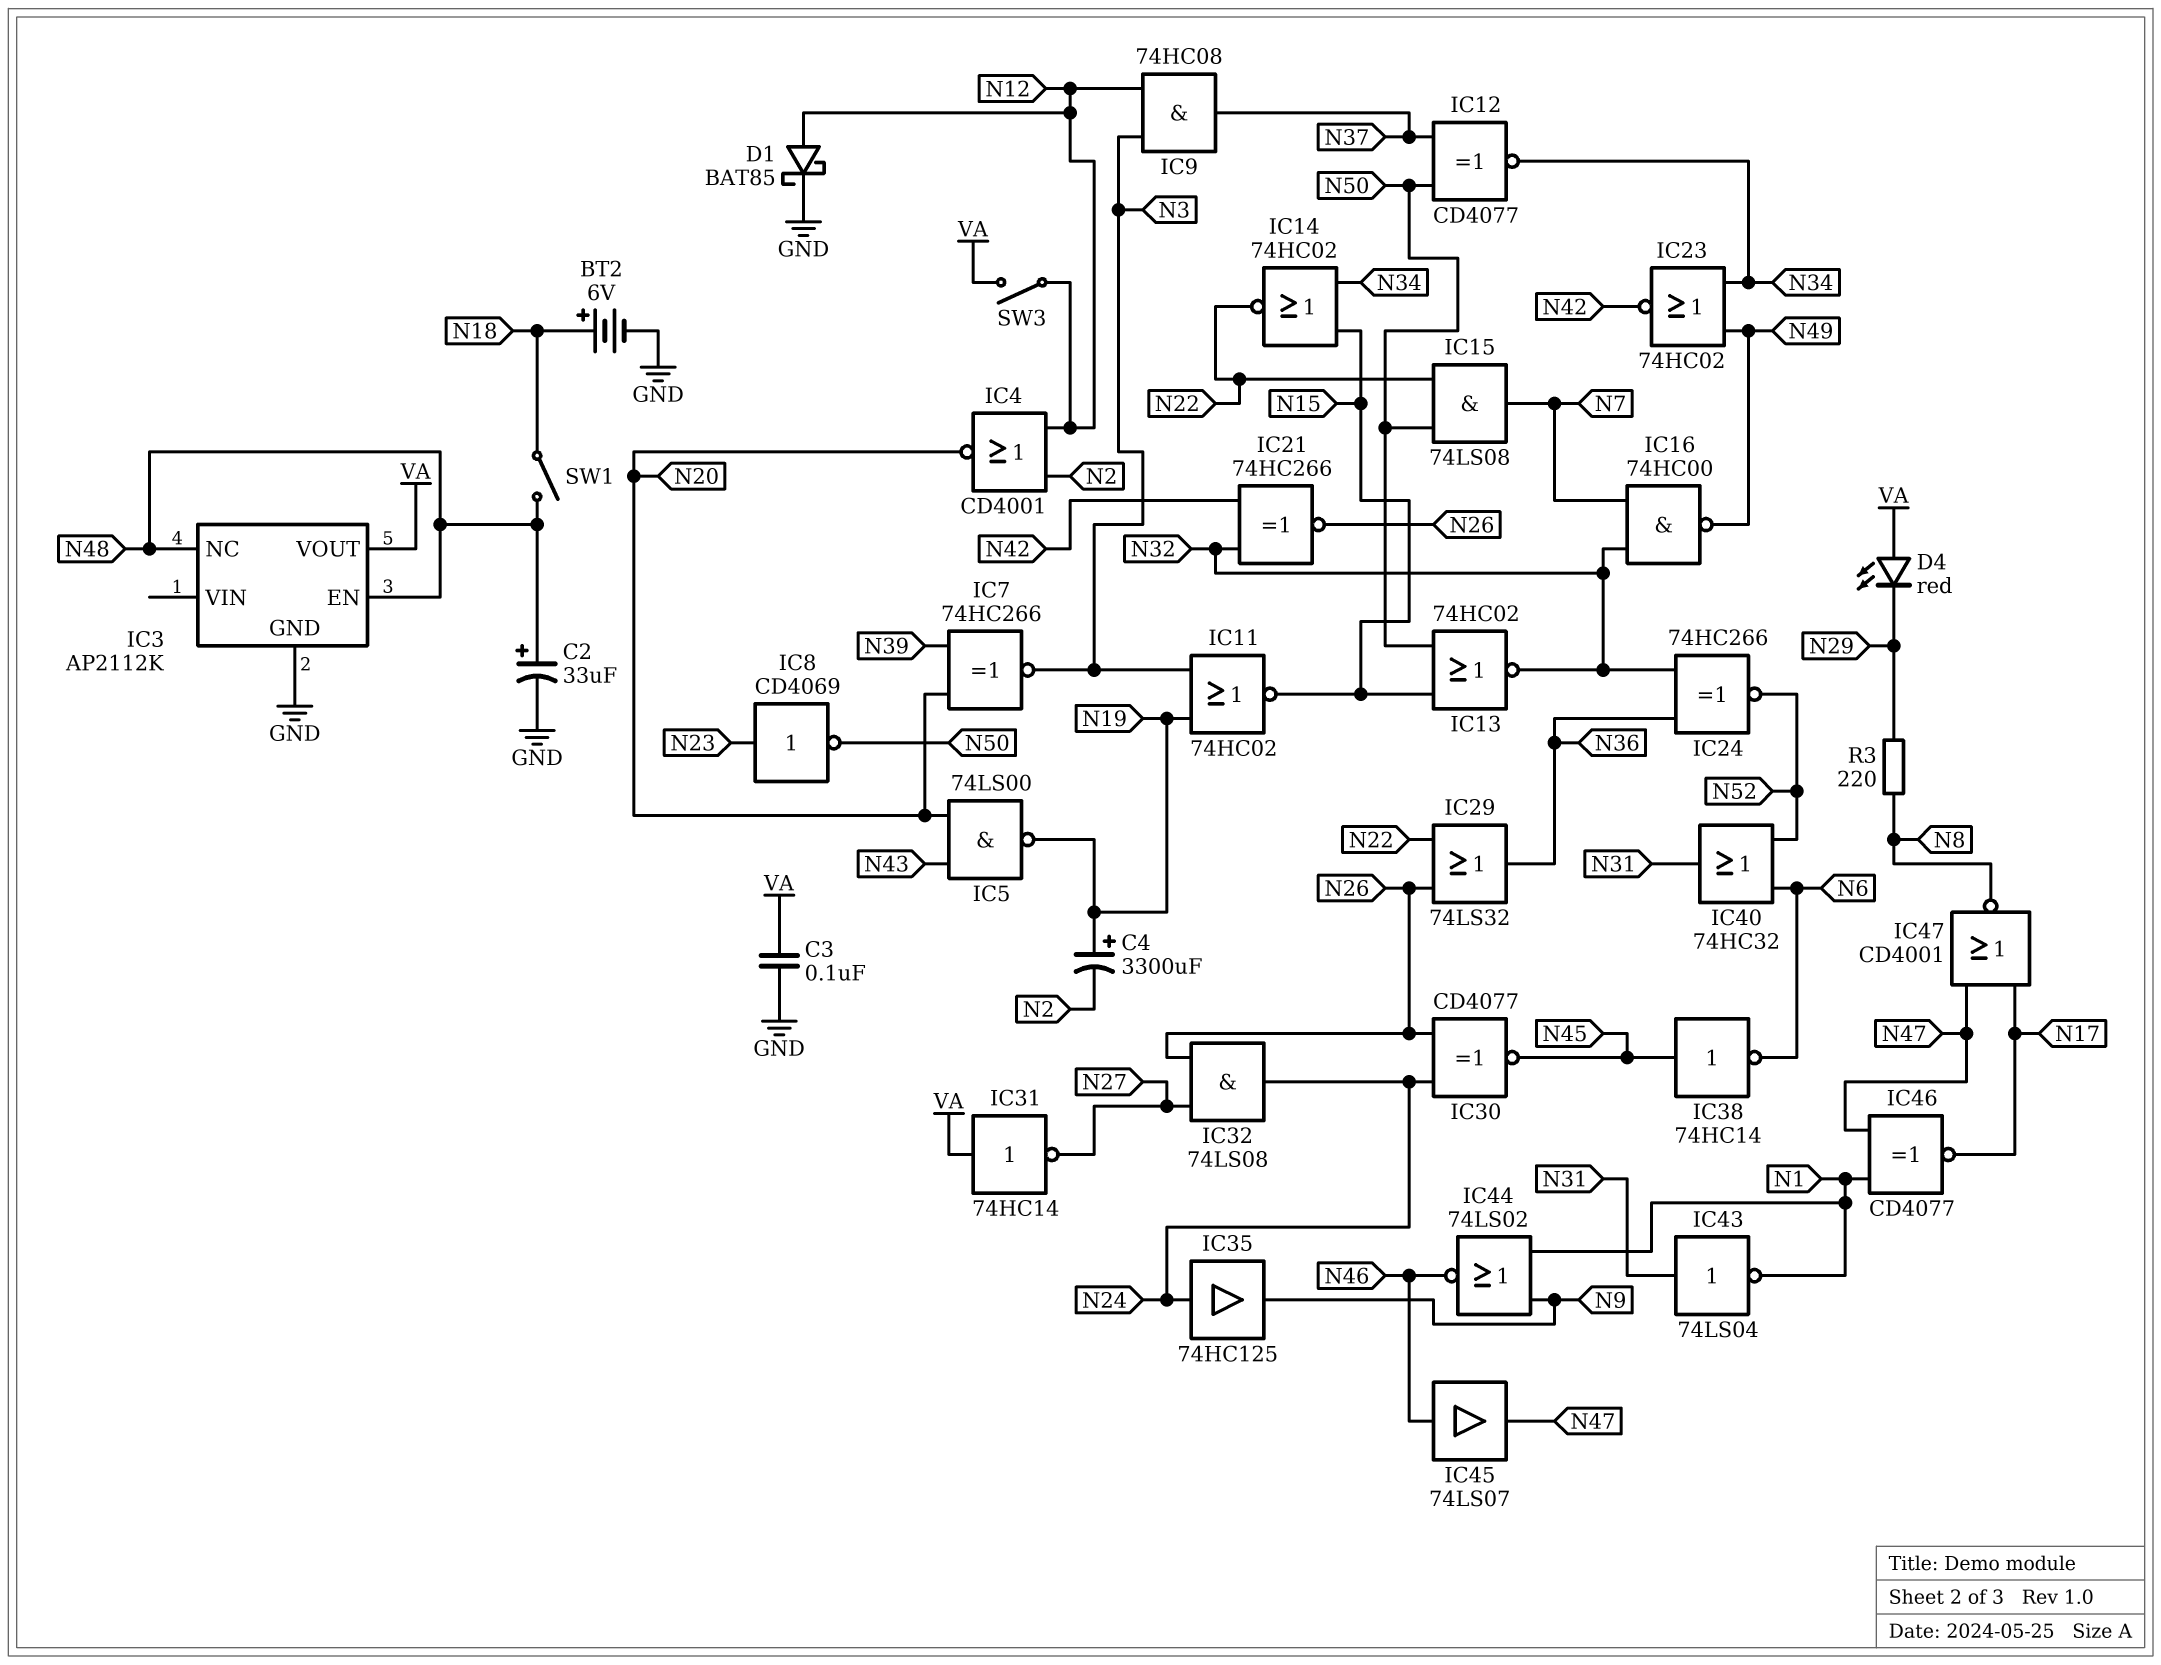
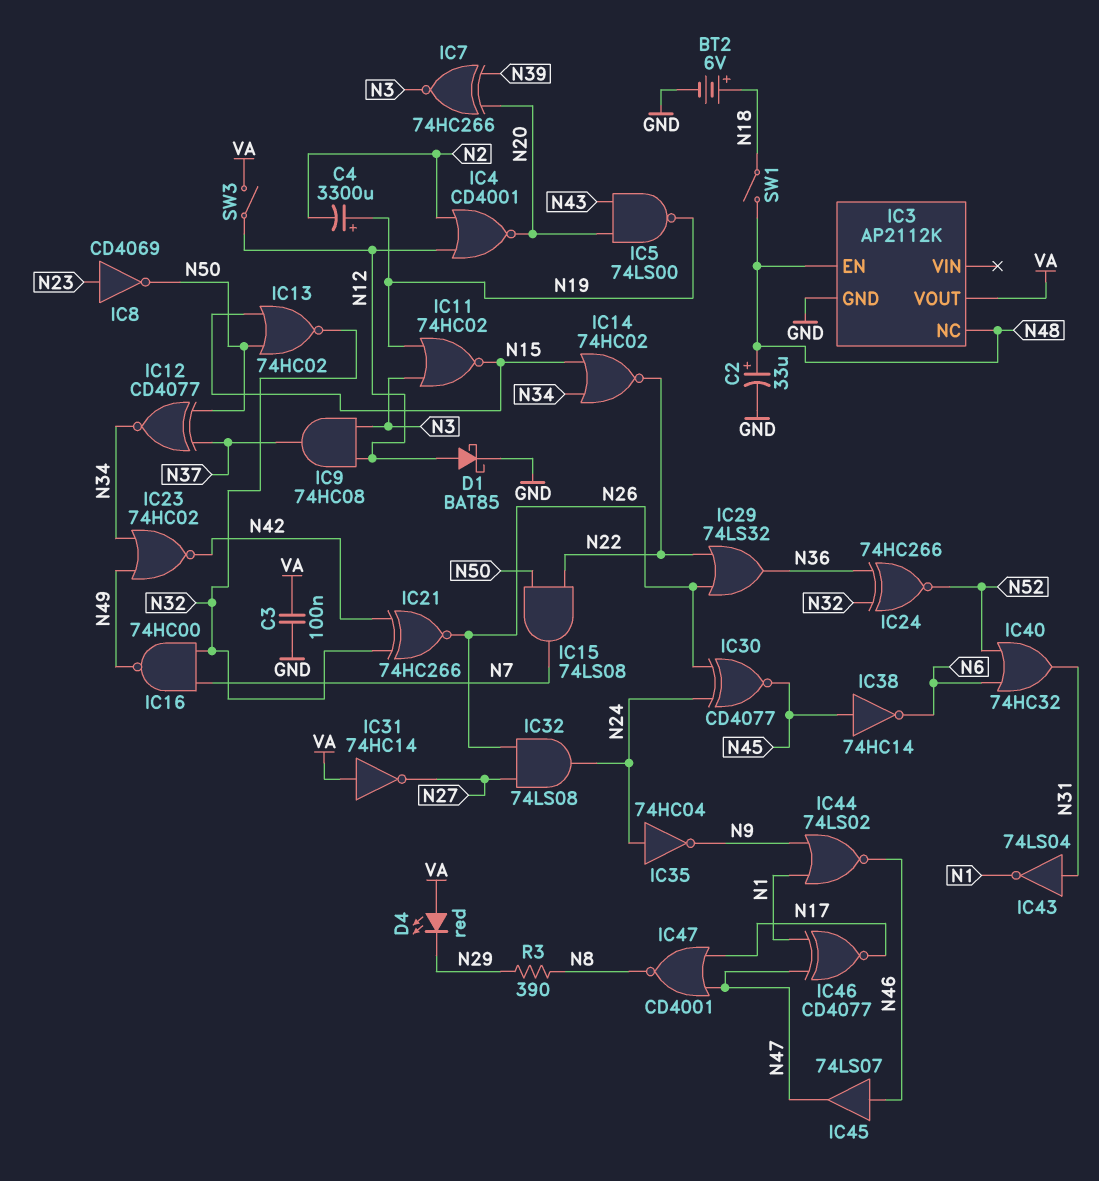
IC35: buffer 74HC125 (in N24, out N9) -> NOT 74HC04 (in N24, out N9)
R3: 220 (N8, N29) -> 390 (N8, N29)

